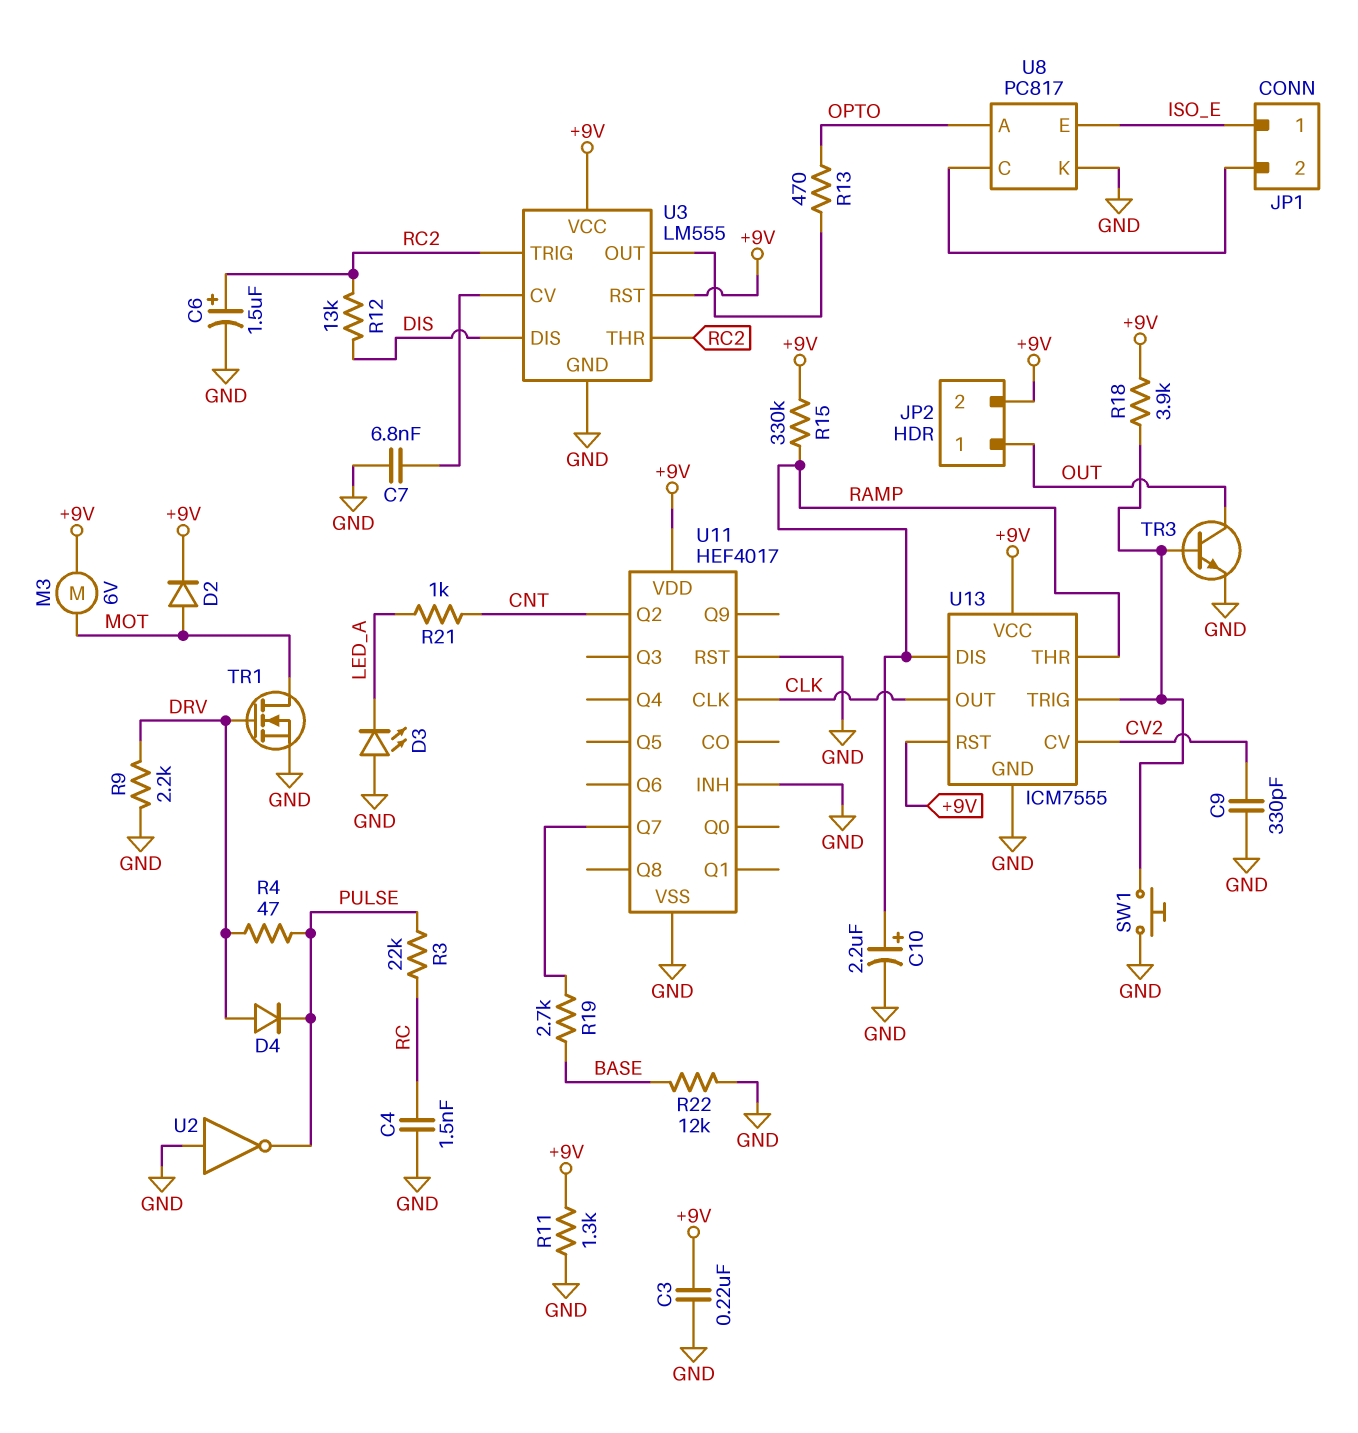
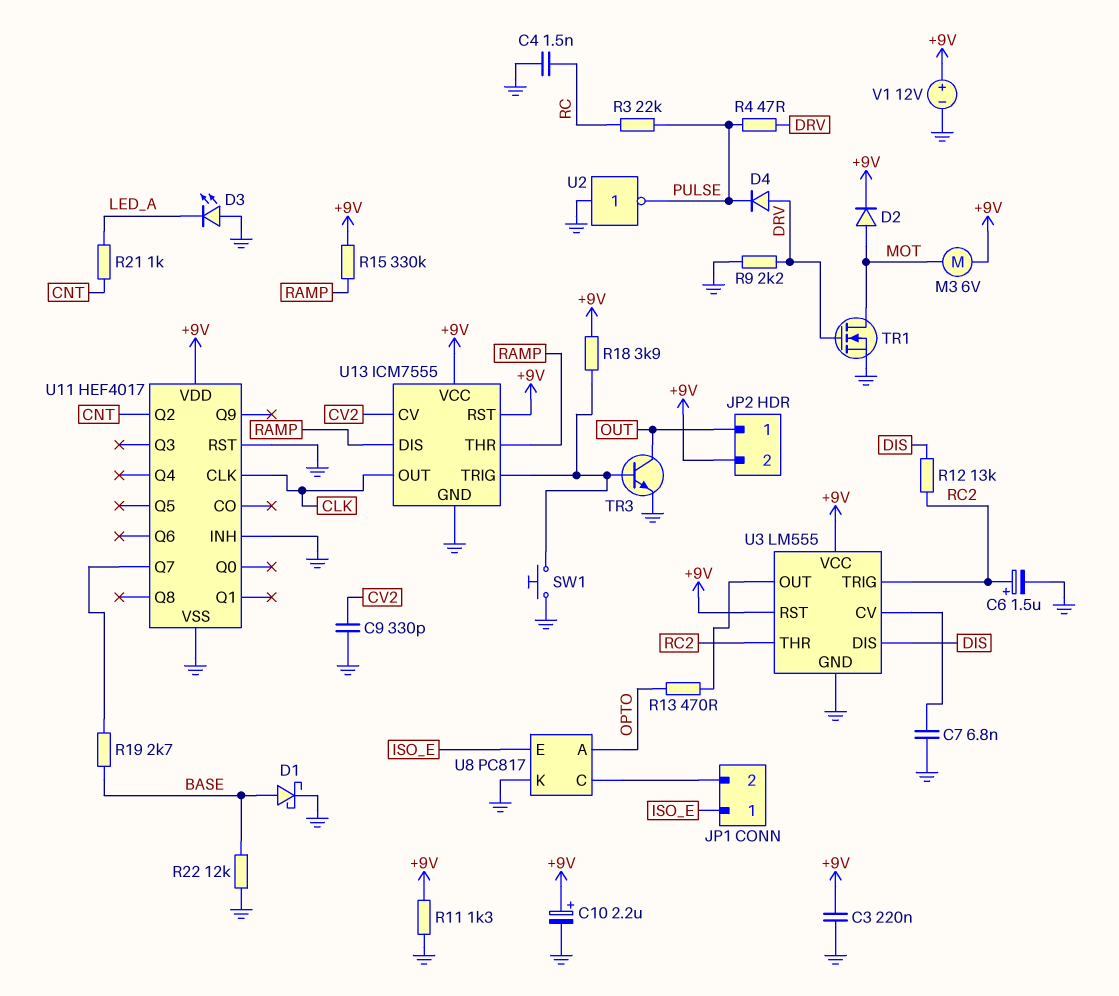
C10: 2.2uF (plus RAMP, minus GND) -> 2.2uF (plus +9V, minus GND)
D1: none -> schottky (A BASE, K GND)
V1: none -> 12V (plus +9V, minus GND)

